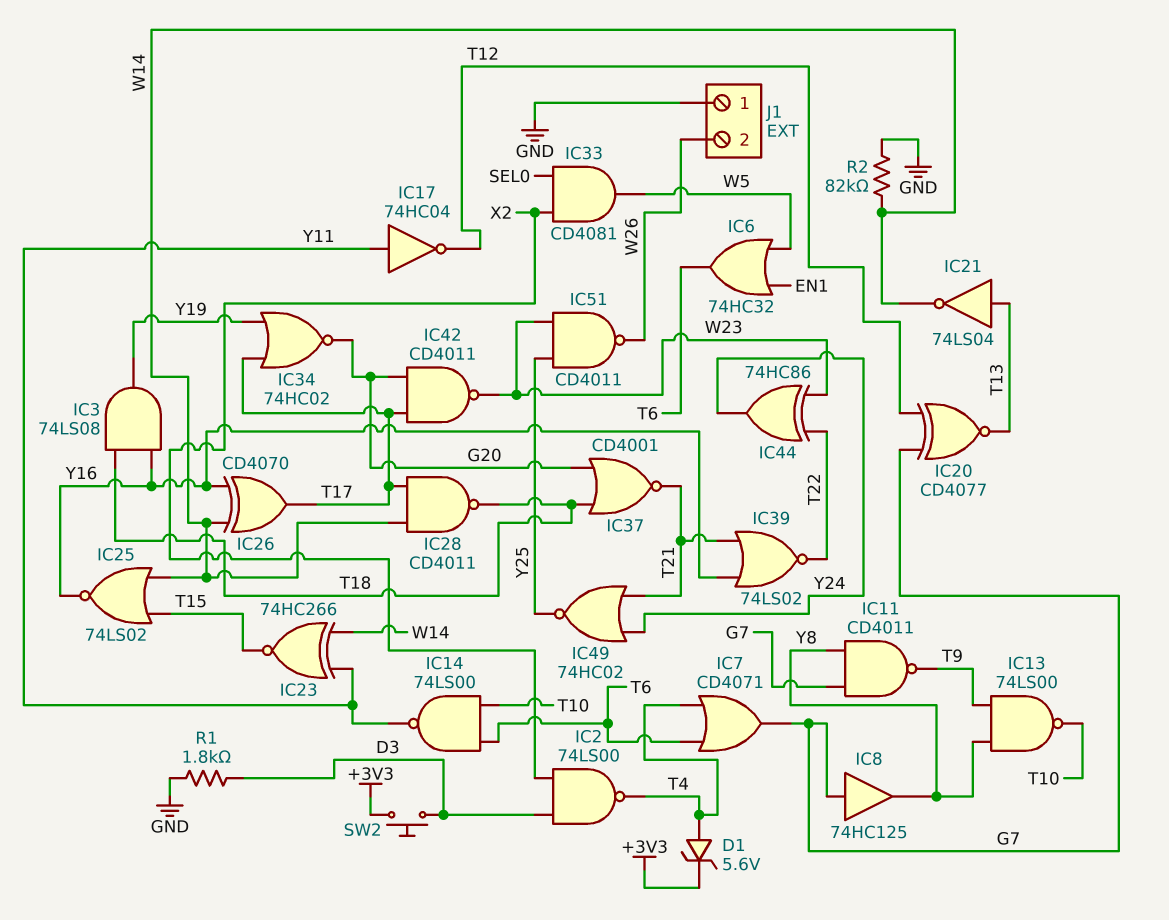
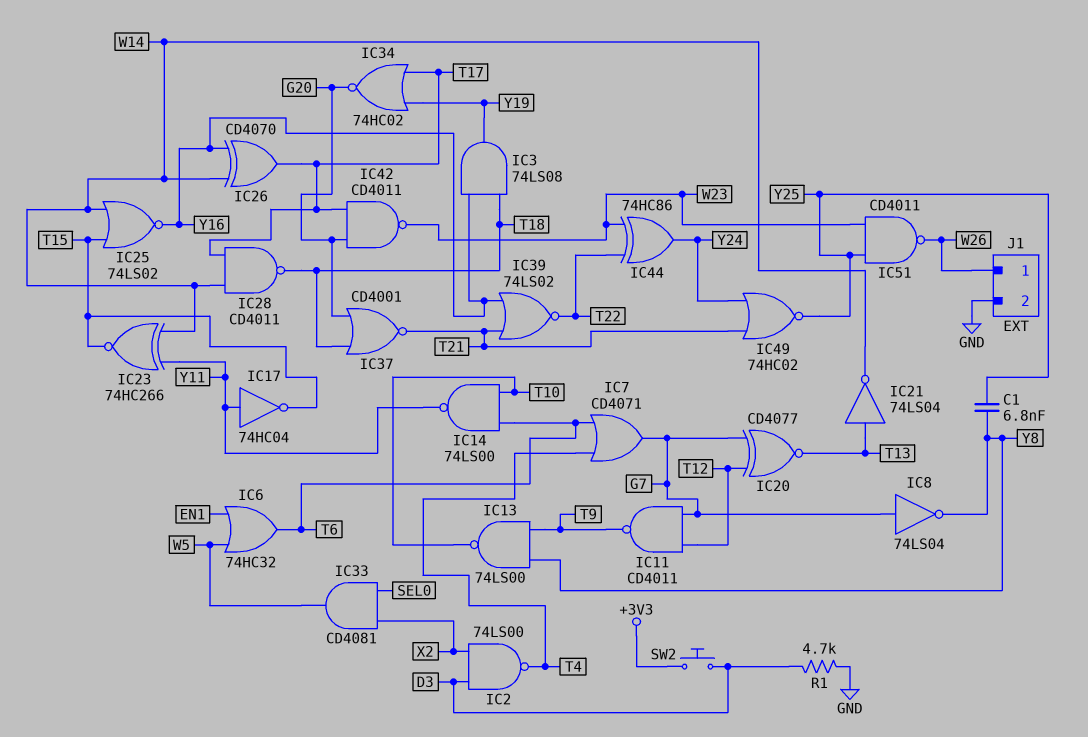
C1: none -> 6.8nF (Y8, Y25)
D1: zener 5.6V (A T4, K +3V3) -> none
IC8: buffer 74HC125 (in G7, out Y8) -> NOT 74LS04 (in G7, out Y8)
IC11: NAND CD4011 (in G7, in Y8, out T9) -> NAND CD4011 (in G7, in T12, out T9)
IC17: NOT 74HC04 (in Y11, out T12) -> NOT 74HC04 (in Y11, out T15)
J1 pin 1: GND -> W26
J1 pin 2: W26 -> GND
R1: 1.8k (D3, GND) -> 4.7k (D3, GND)
R2: 82k (GND, W14) -> none

